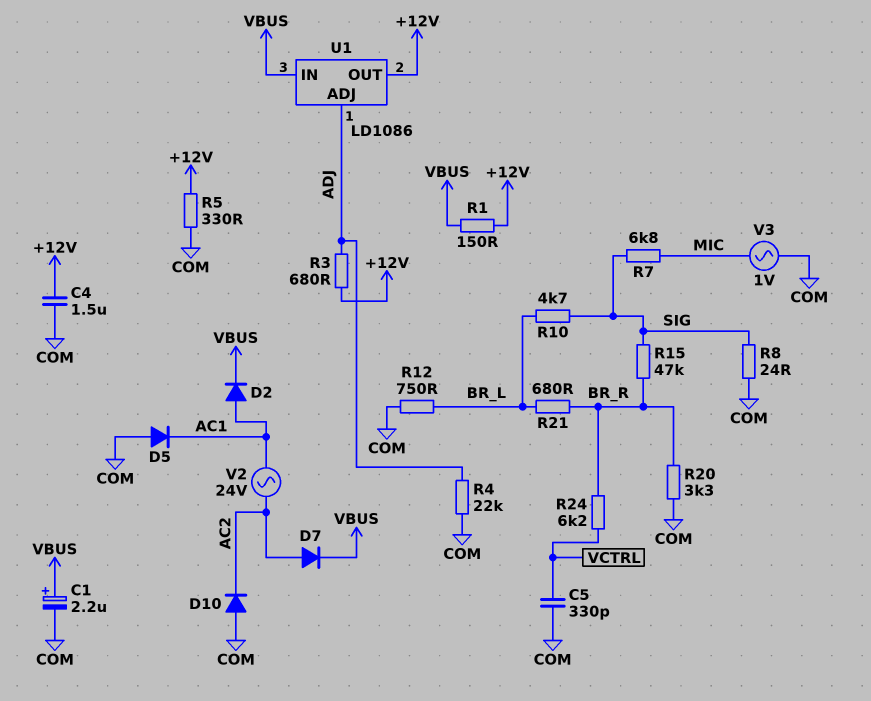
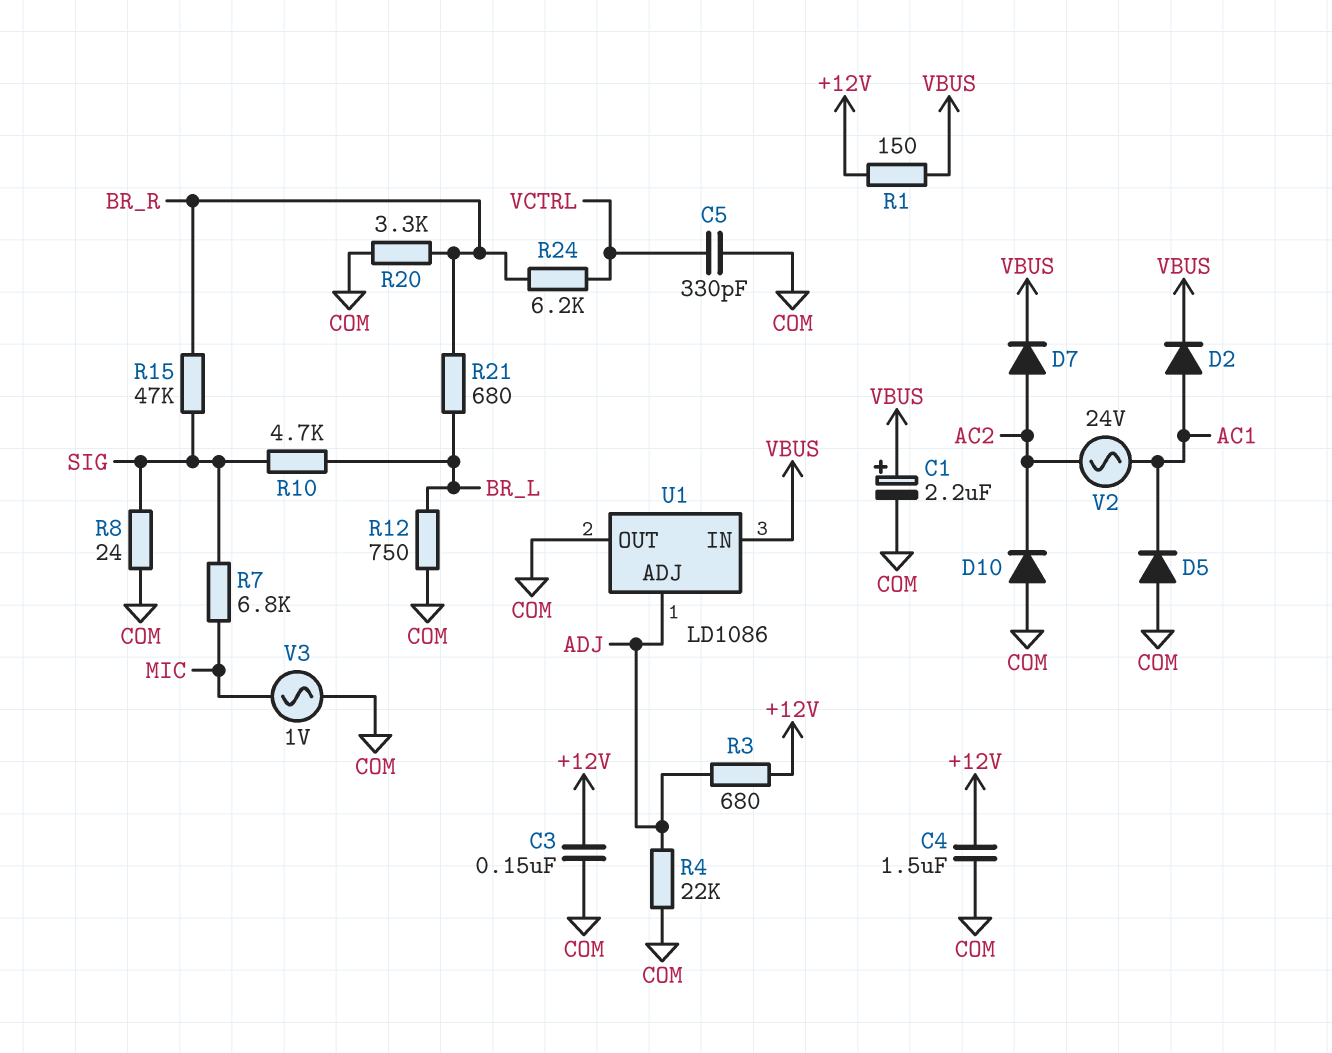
C3: none -> 150nF (+12V, COM)
R5: 330 (+12V, COM) -> none
U1 pin OUT: +12V -> COM

